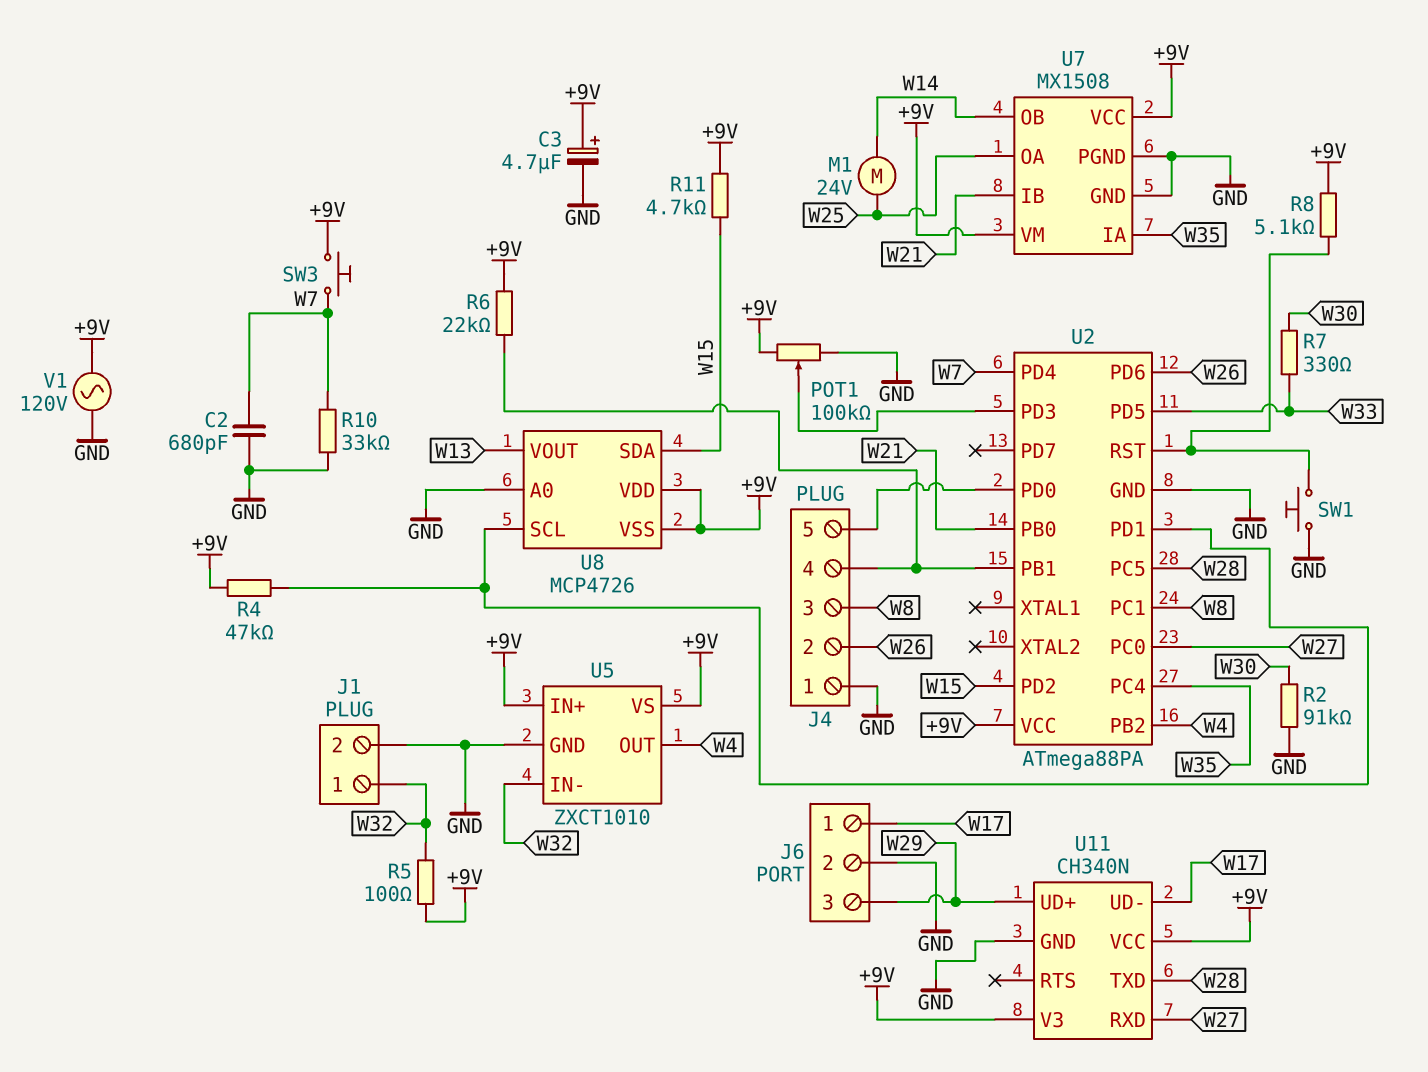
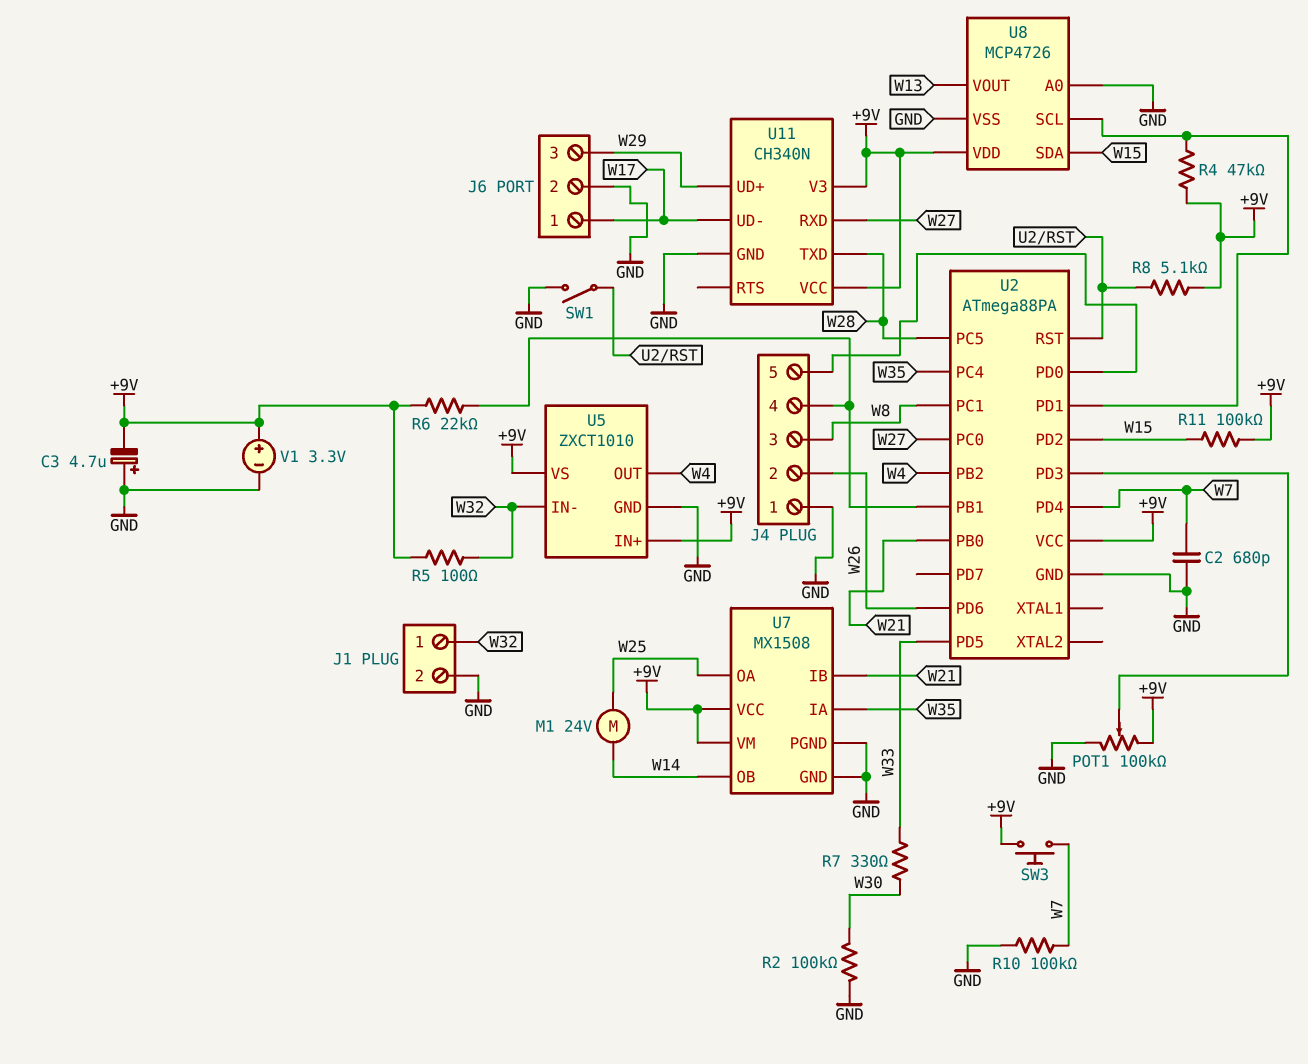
C3: 4.7uF (plus +9V, minus GND) -> 4.7uF (plus GND, minus +9V)
R2: 91k (GND, W30) -> 100k (GND, W30)
R10: 33k (GND, W7) -> 100k (GND, W7)
R11: 4.7k (+9V, W15) -> 100k (+9V, W15)
SW1: button (GND, U2/RST) -> switch (GND, U2/RST)
U8 pin VSS: +9V -> GND
V1: AC 120V (+9V, GND) -> 3.3V (plus +9V, minus GND)

